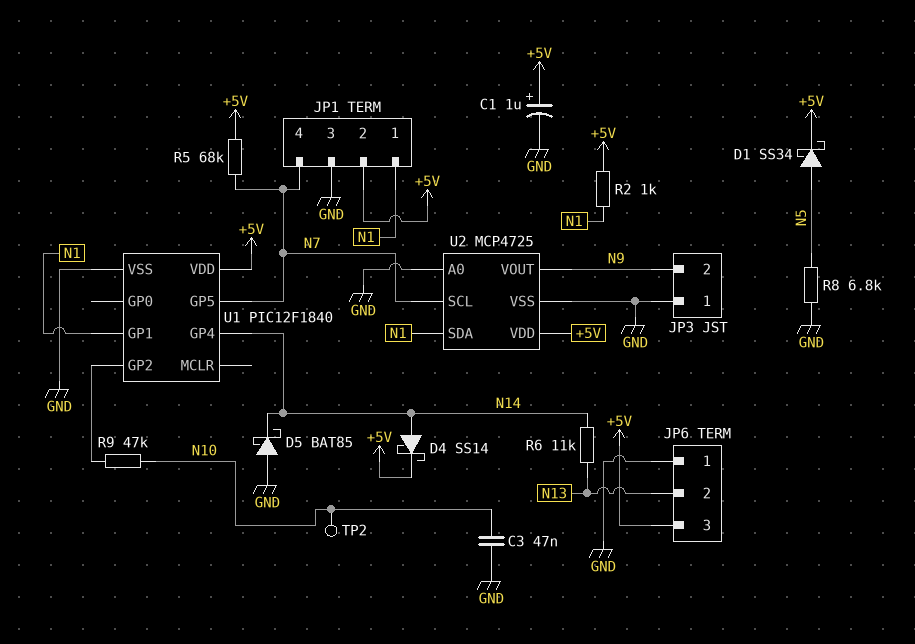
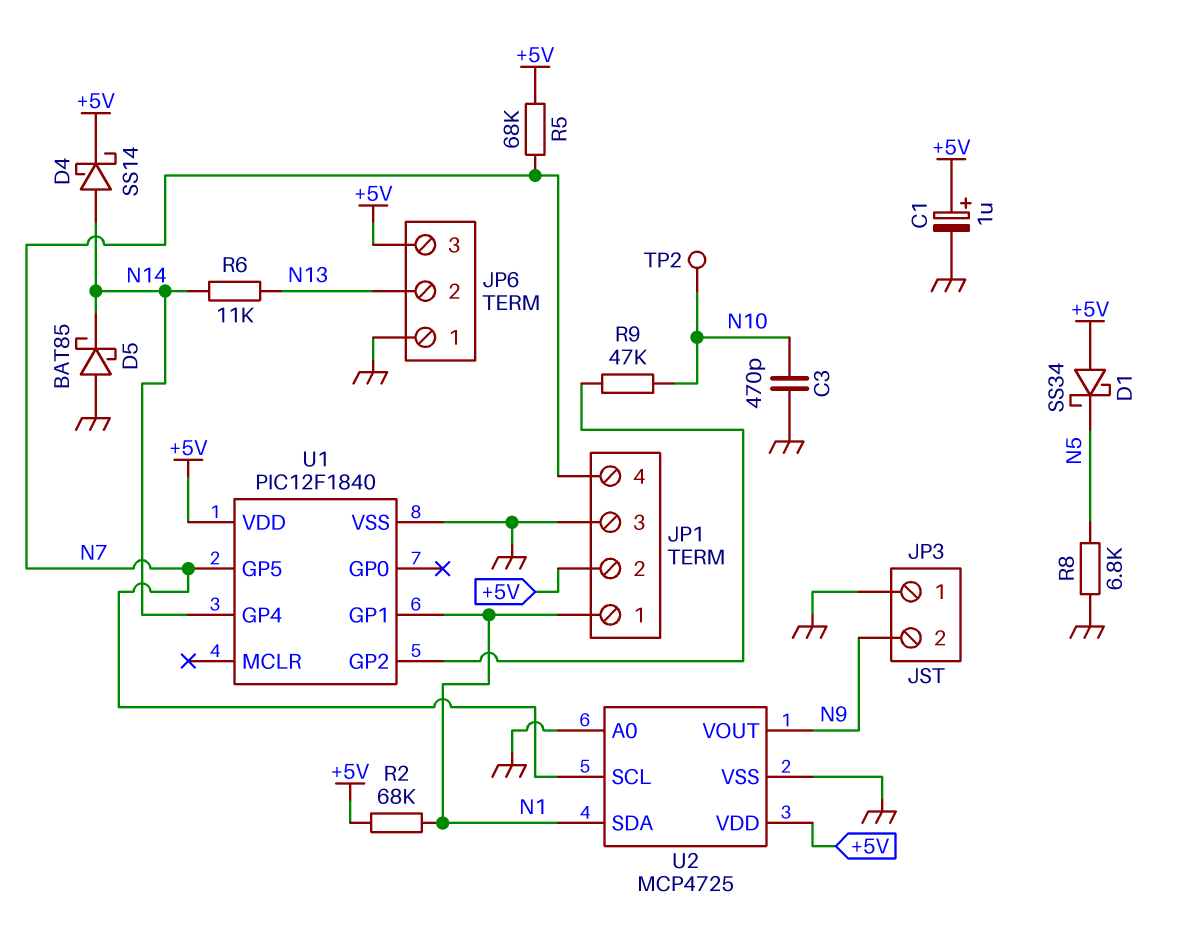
C3: 47nF (GND, N10) -> 470pF (GND, N10)
D1: schottky SS34 (A N5, K +5V) -> schottky SS34 (A +5V, K N5)
R2: 1k (+5V, N1) -> 68k (+5V, N1)

